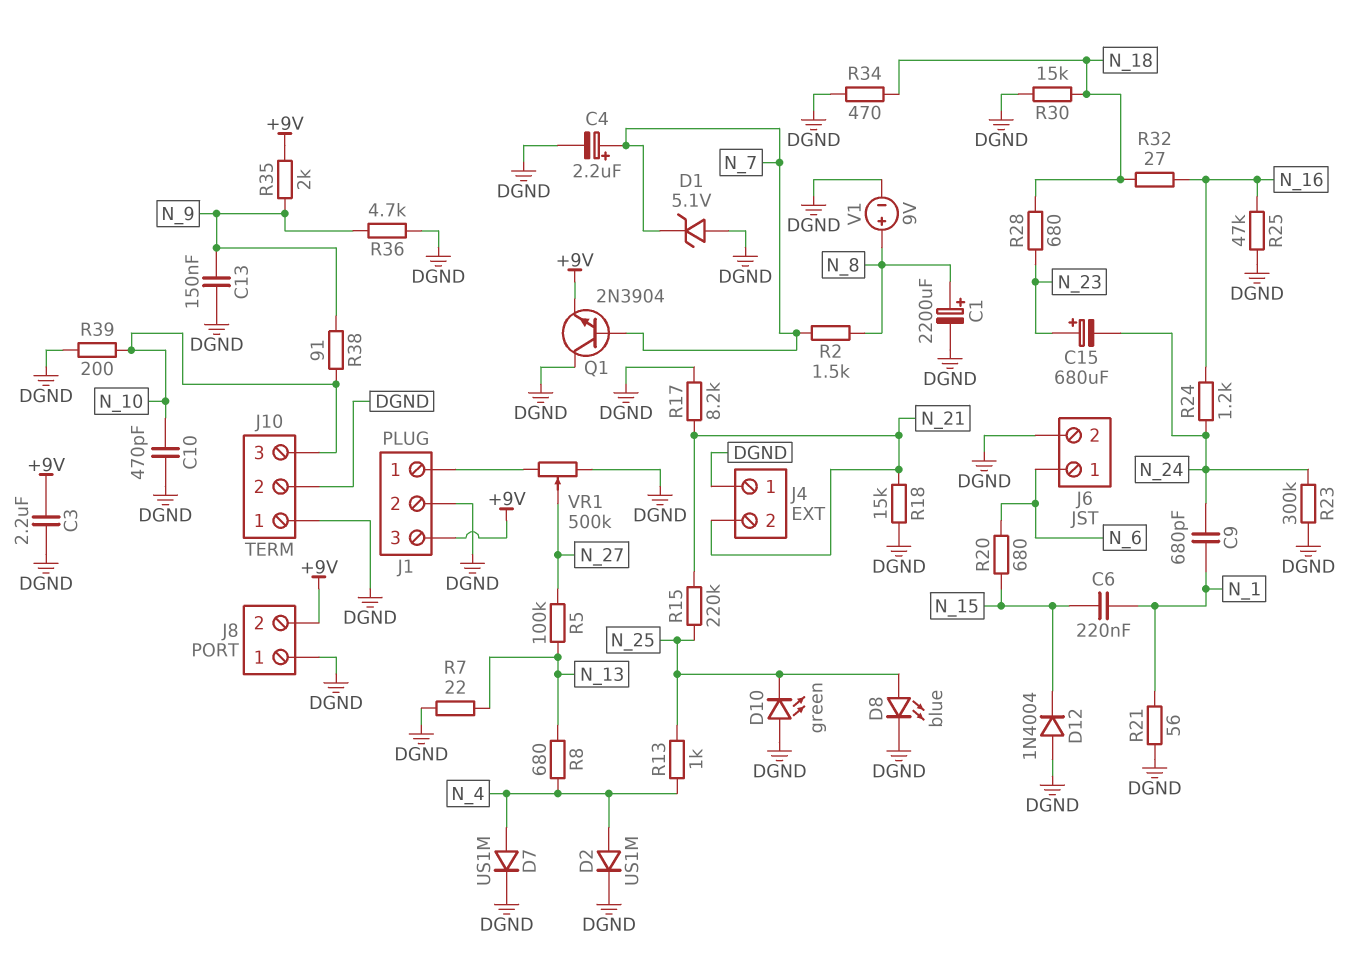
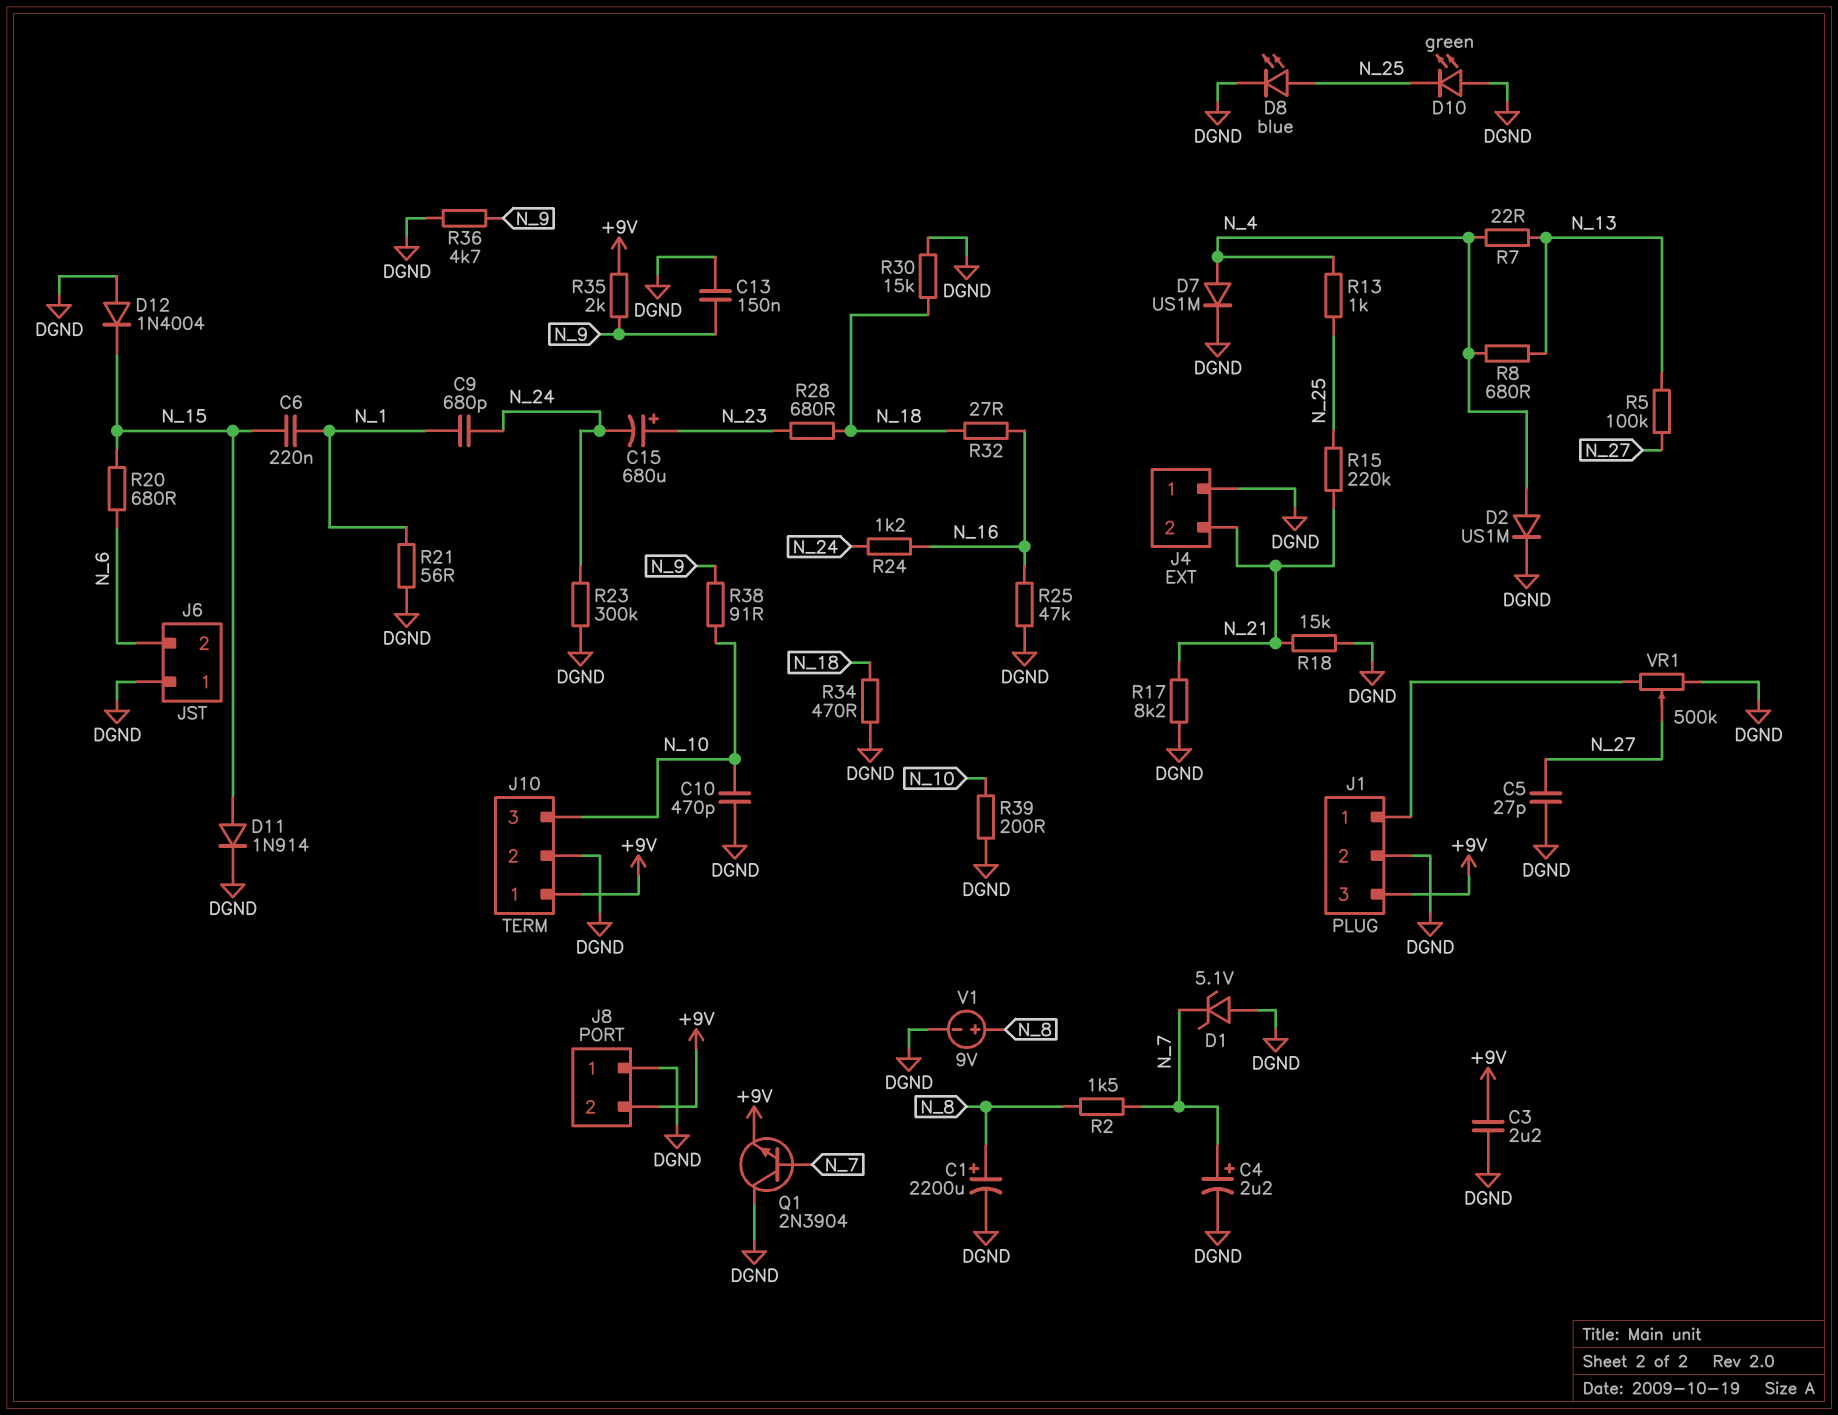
C5: none -> 27pF (DGND, N_27)
D11: none -> diode 1N914 (A N_15, K DGND)
J6 pin 1: N_6 -> DGND
J6 pin 2: DGND -> N_6
J10 pin 1: DGND -> +9V
R7: 22 (DGND, N_13) -> 22 (N_4, N_13)

